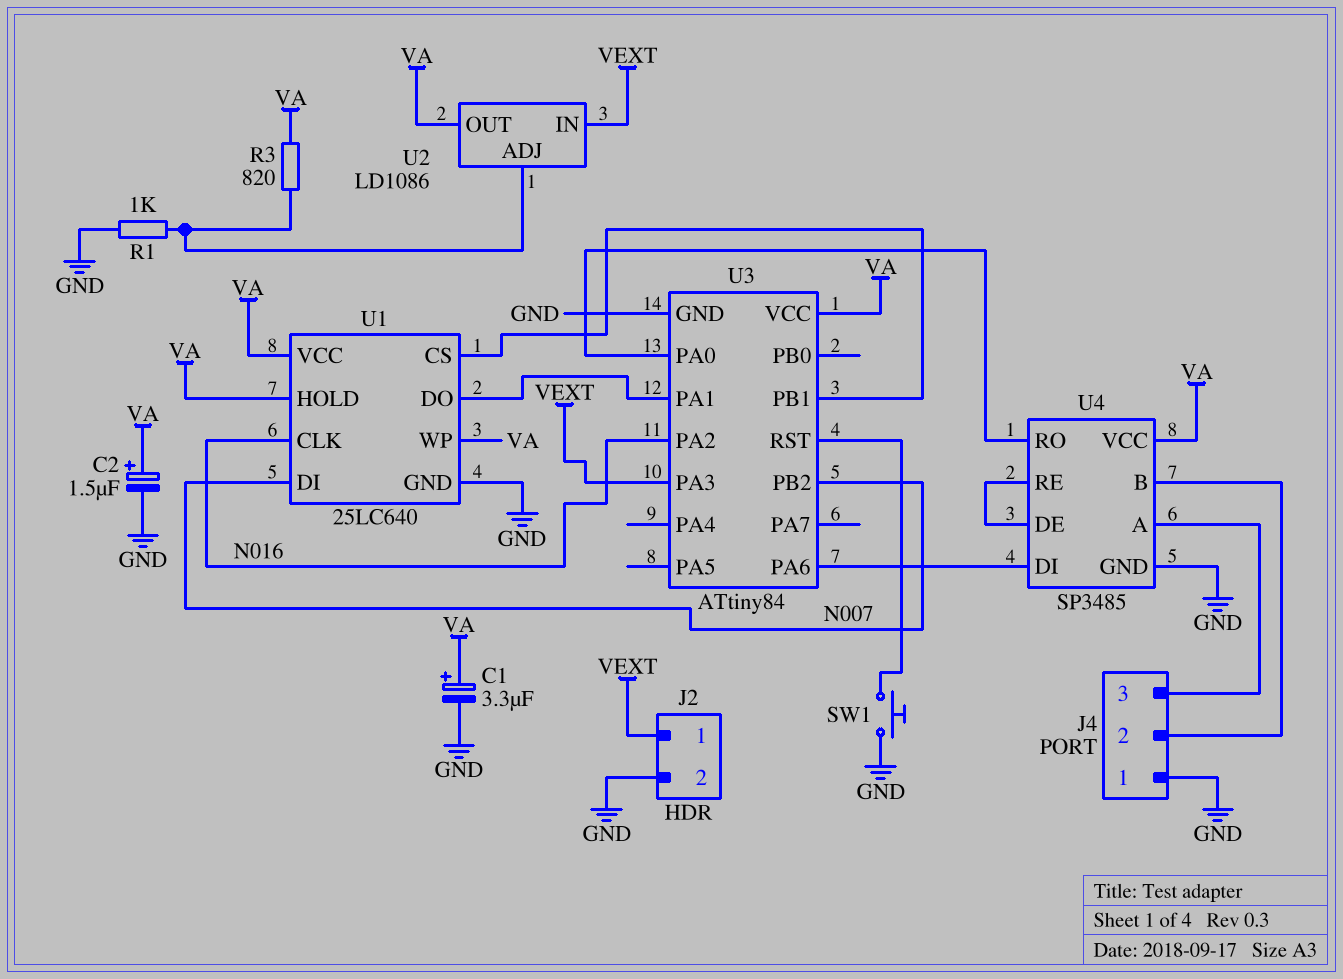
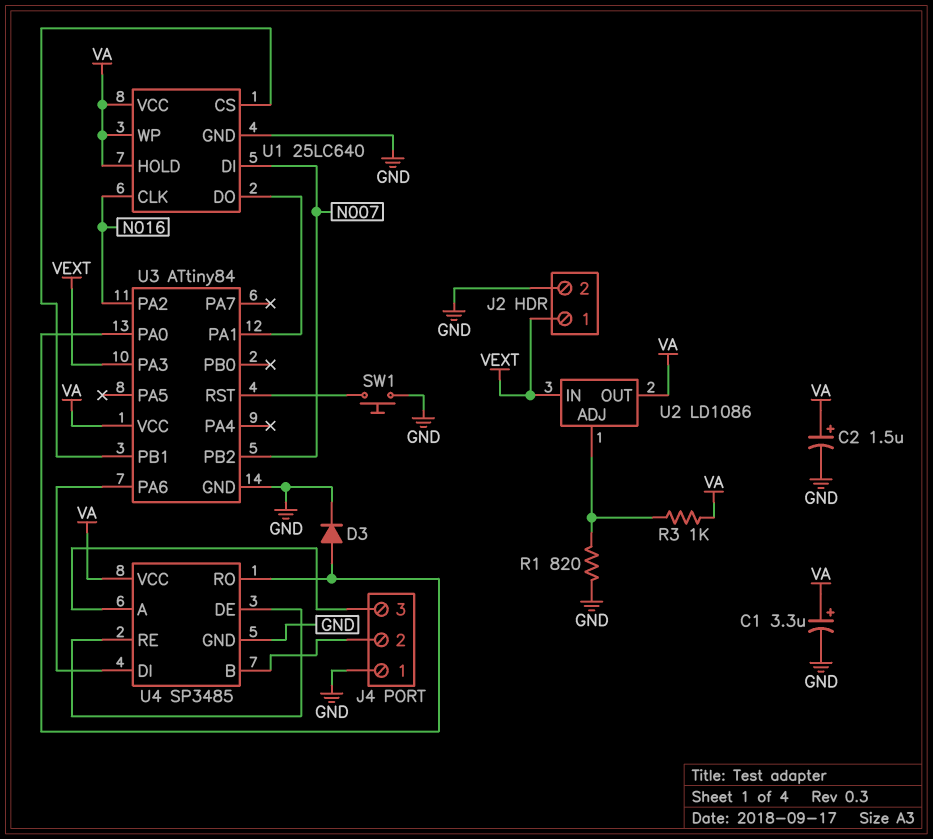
D3: none -> diode (A U3/PA0, K GND)
R1: 1k (GND, U2/ADJ) -> 820 (GND, U2/ADJ)
R3: 820 (U2/ADJ, VA) -> 1k (U2/ADJ, VA)

